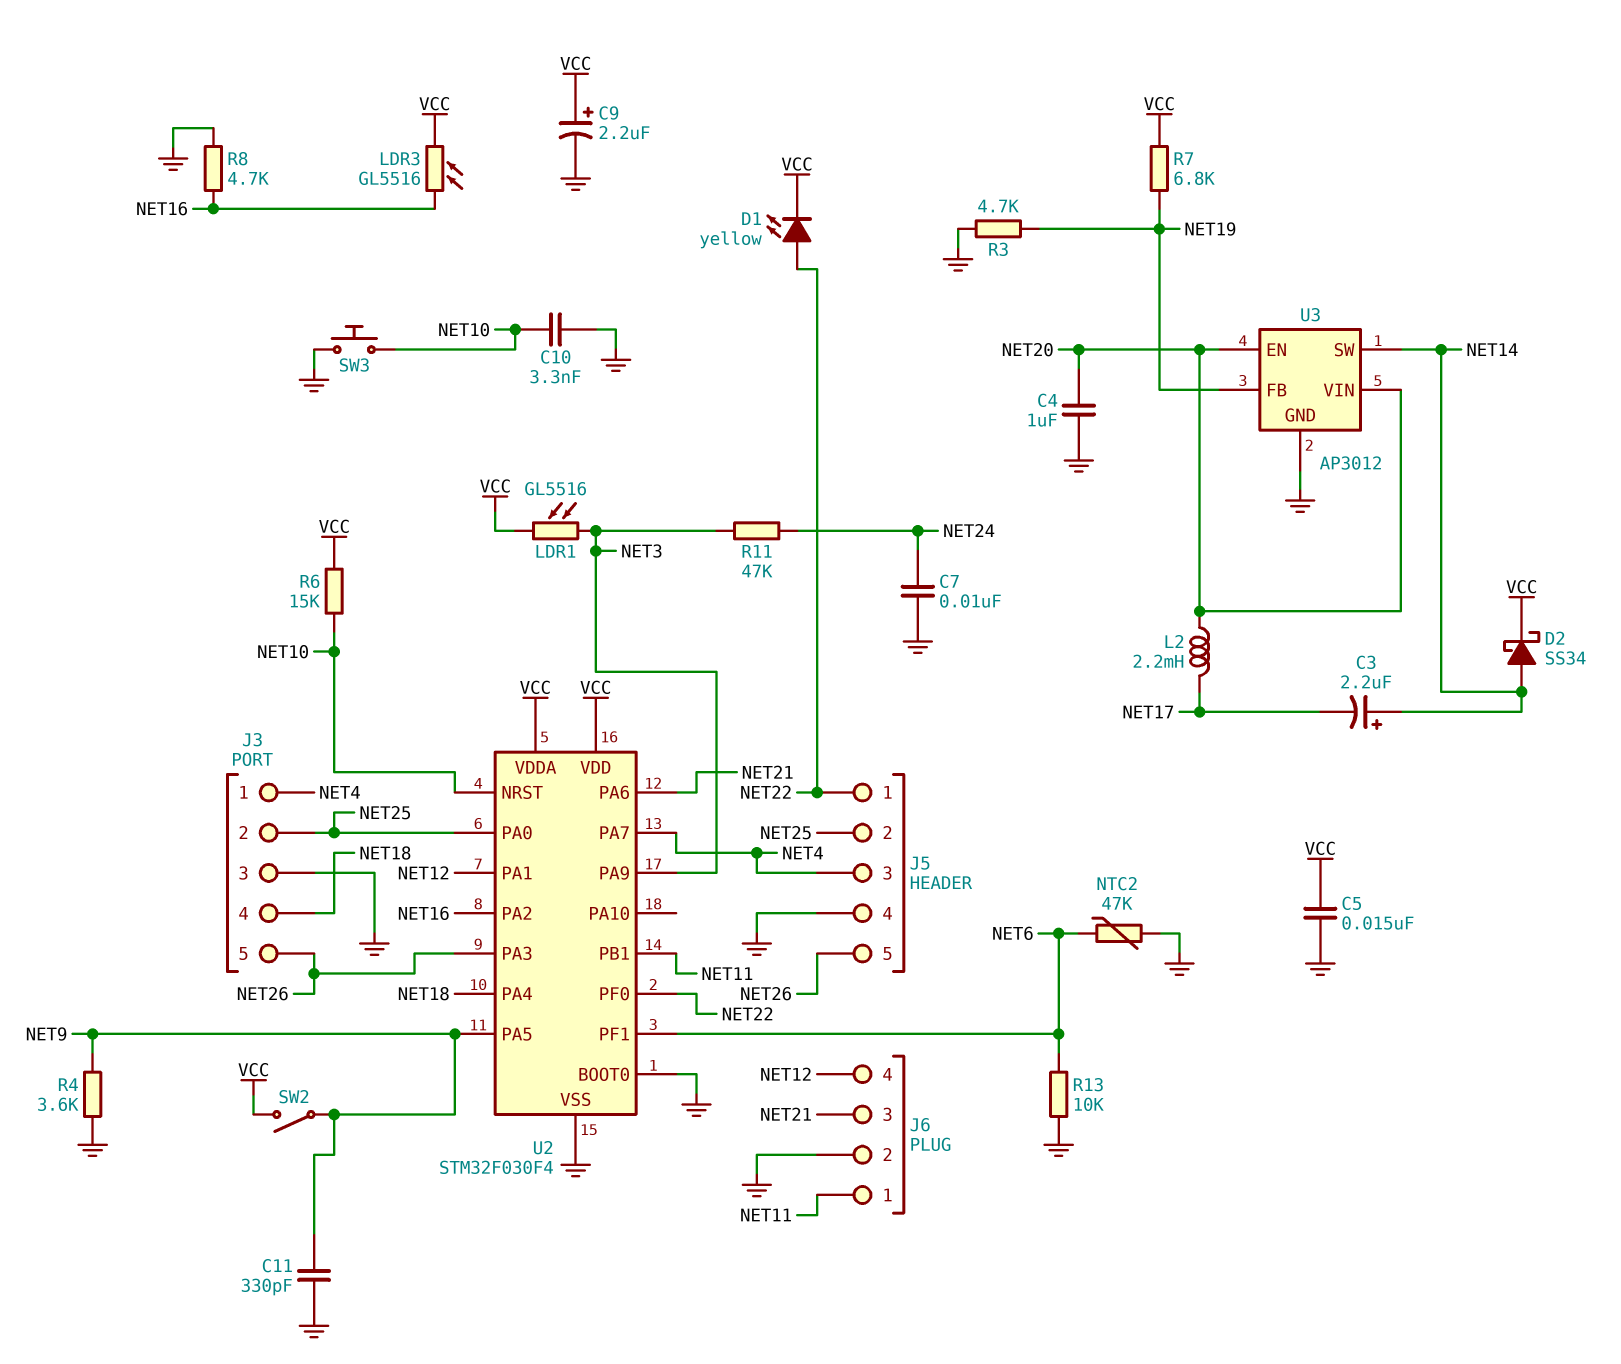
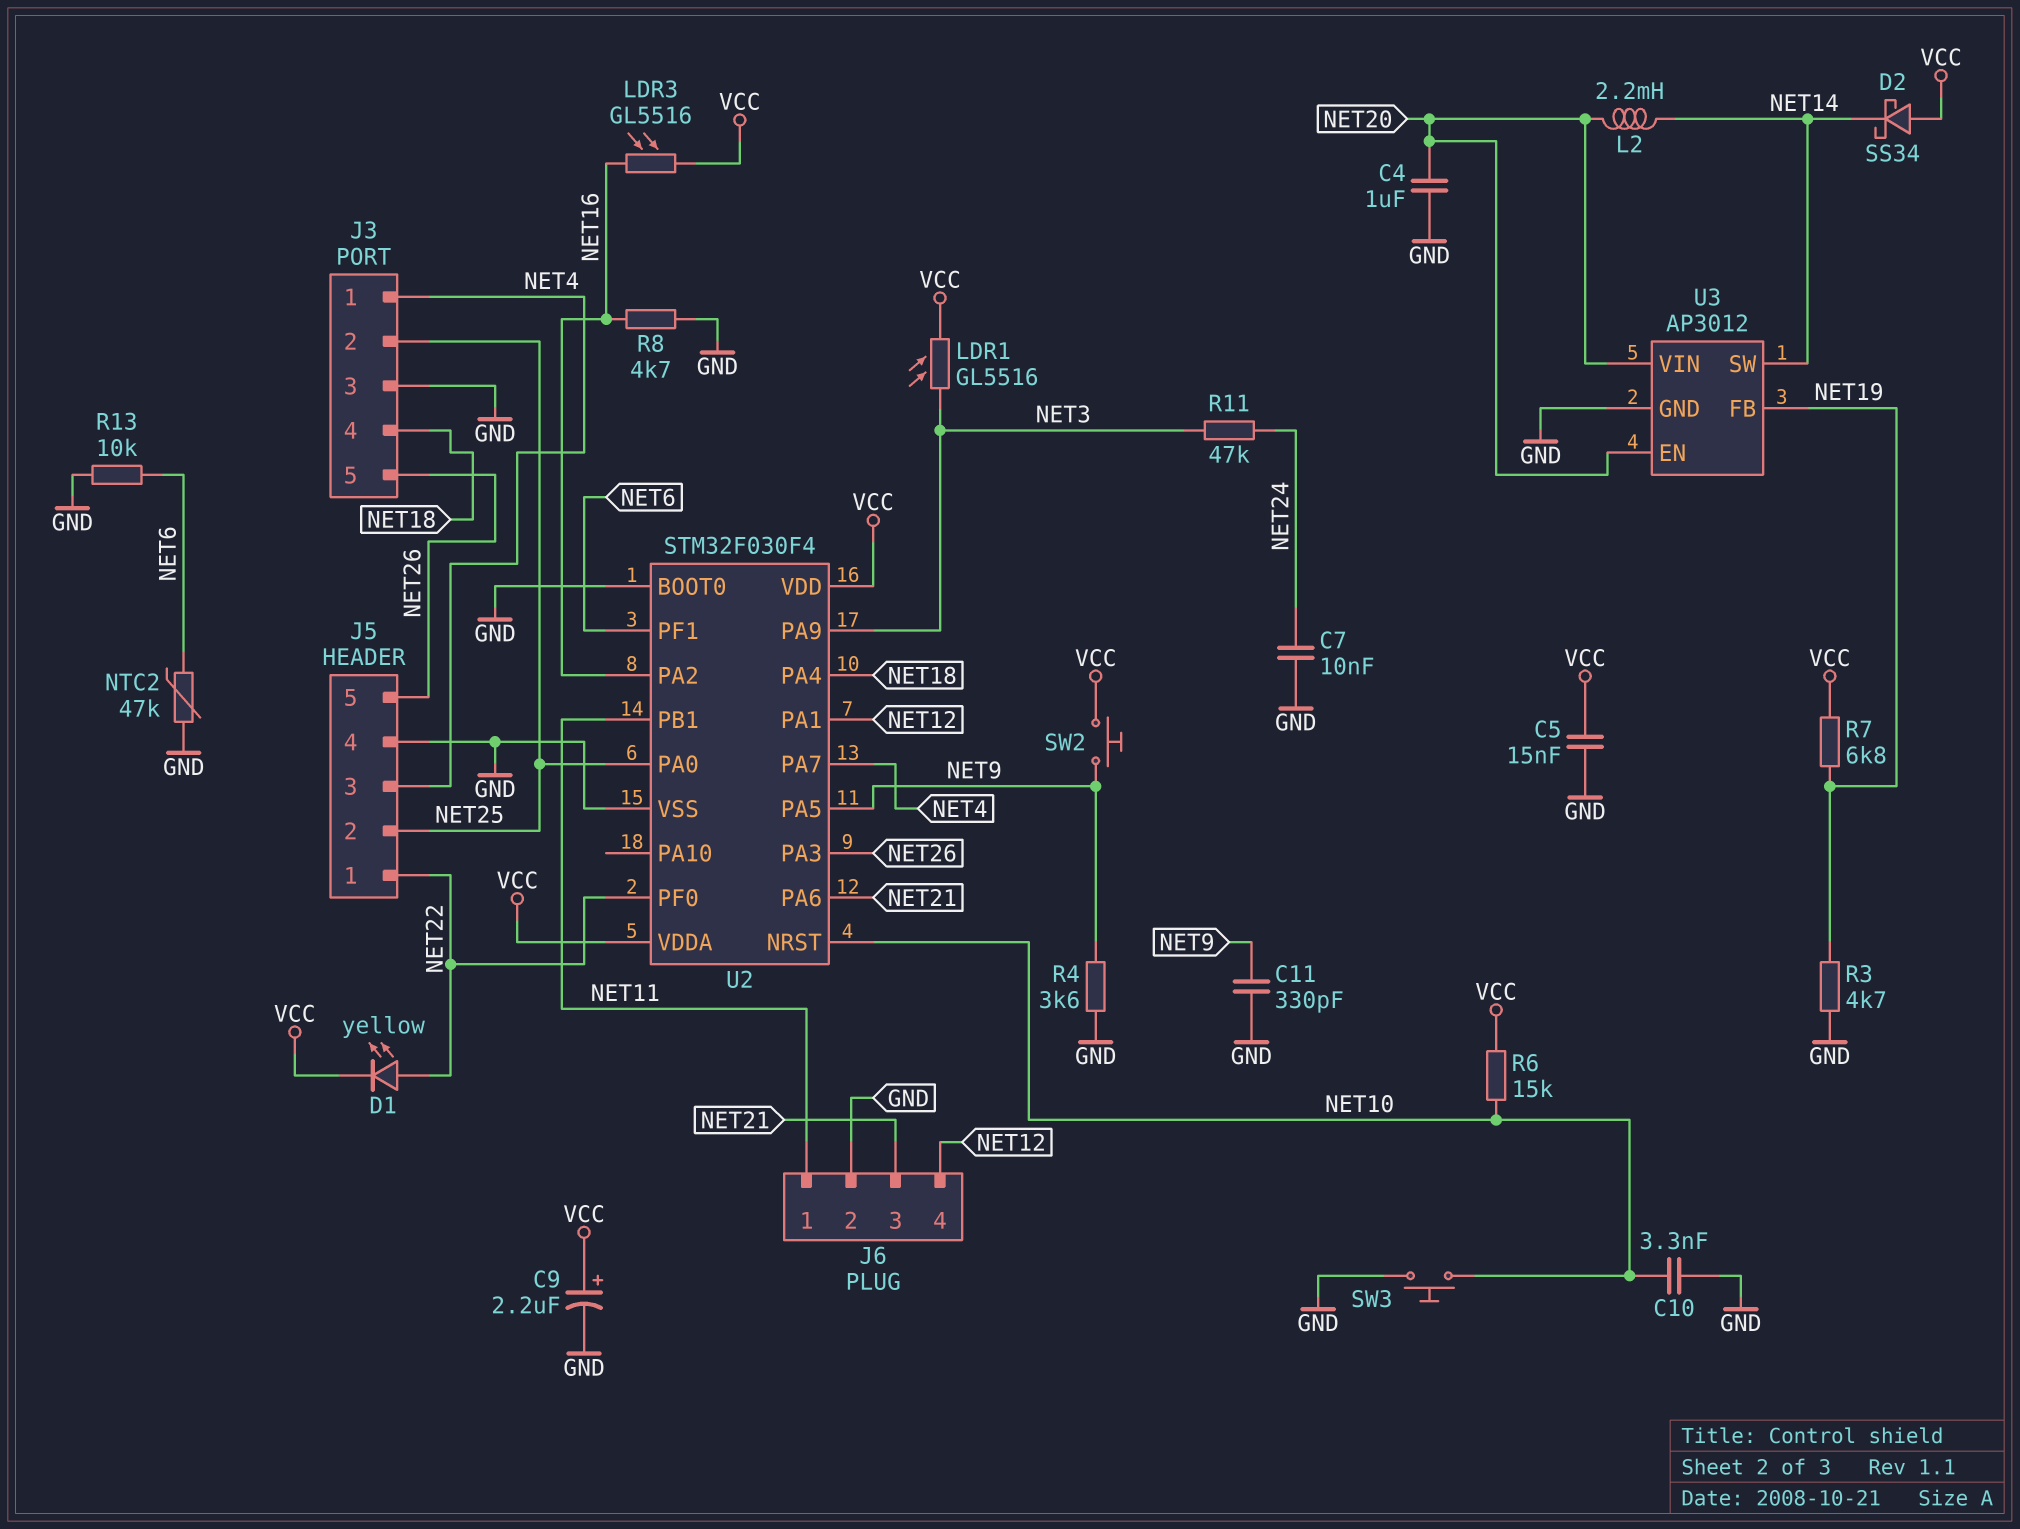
C3: 2.2uF (plus NET14, minus NET17) -> none
D2: schottky SS34 (A NET14, K VCC) -> schottky SS34 (A VCC, K NET14)
L2: 2.2mH (NET17, NET20) -> 2.2mH (NET14, NET20)
SW2: switch (NET9, VCC) -> button (NET9, VCC)

